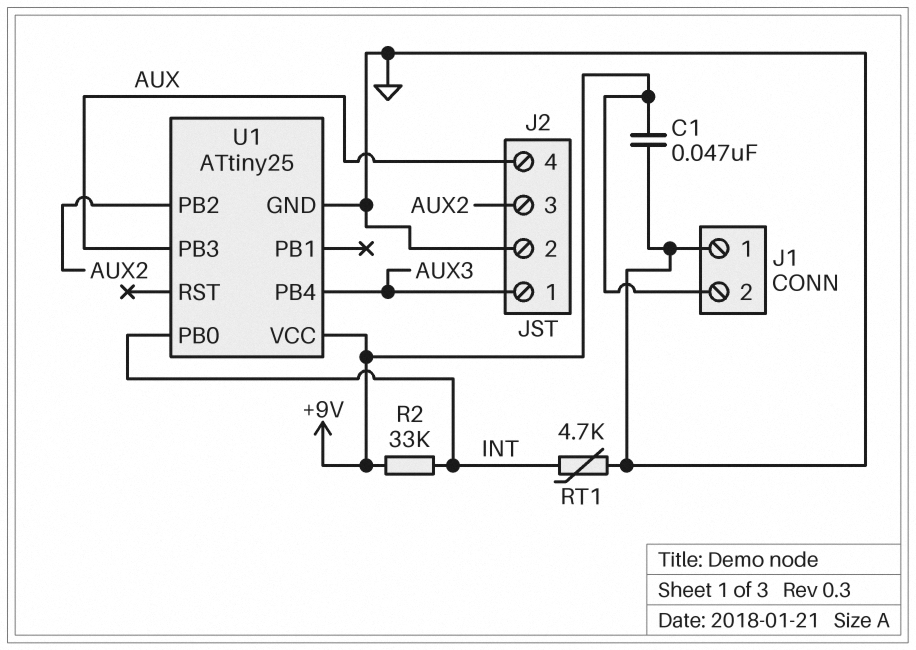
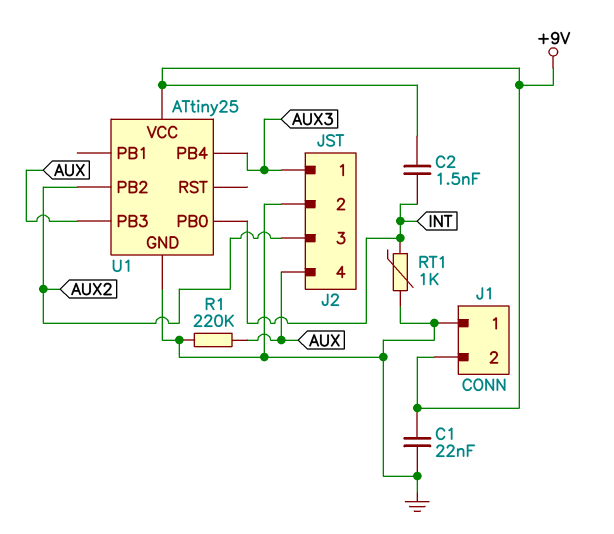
C1: 47nF (+9V, GND) -> 22nF (+9V, GND)
C2: none -> 1.5nF (+9V, INT)
R1: none -> 220k (AUX, GND)
R2: 33k (+9V, INT) -> none
RT1: 4.7k (GND, INT) -> 1k (GND, INT)

